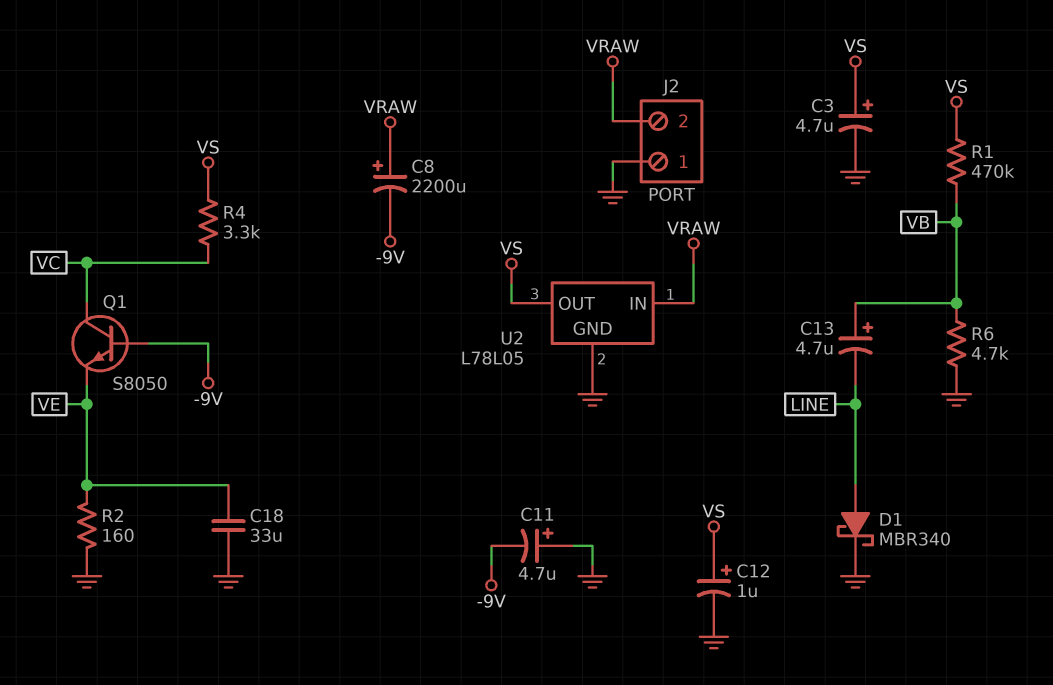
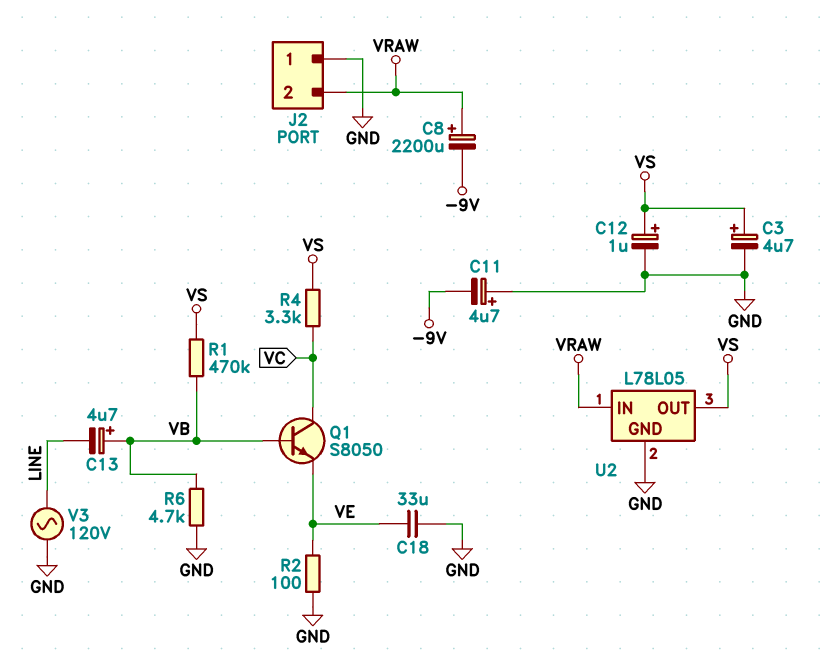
D1: schottky MBR340 (A LINE, K GND) -> none
Q1: NPN S8050 (B -9V, C VC, E VE) -> NPN S8050 (B VB, C VC, E VE)
R2: 160 (GND, VE) -> 100 (GND, VE)
V3: none -> AC 120V (GND, LINE)

